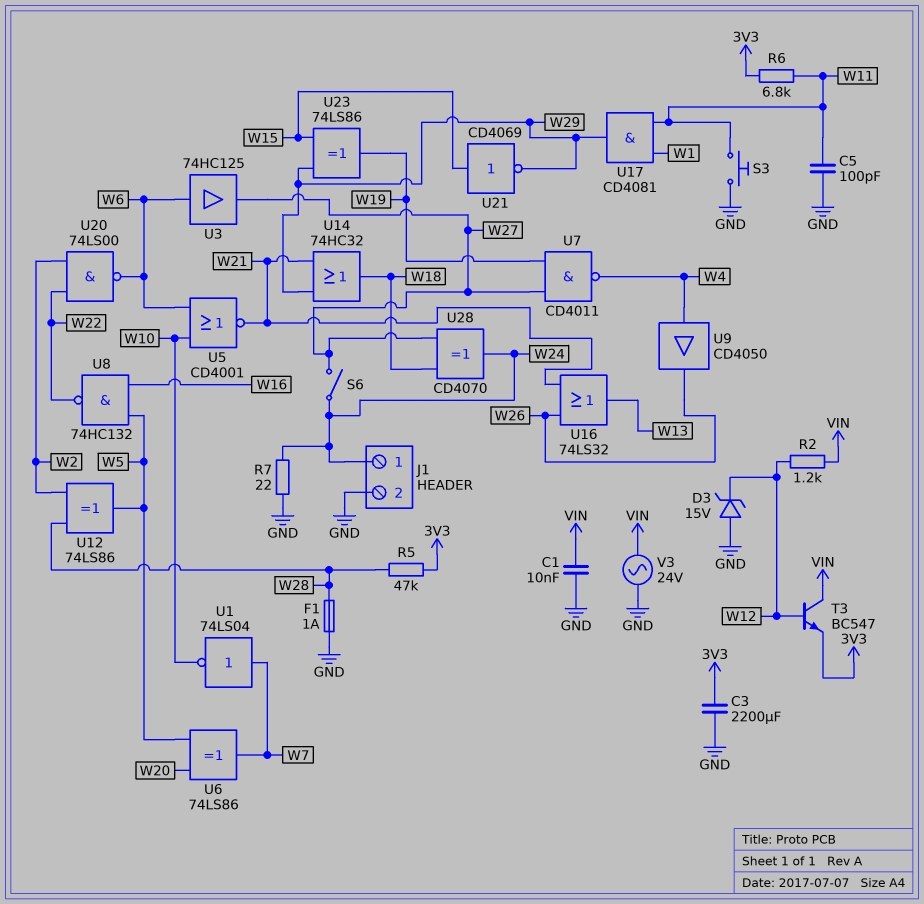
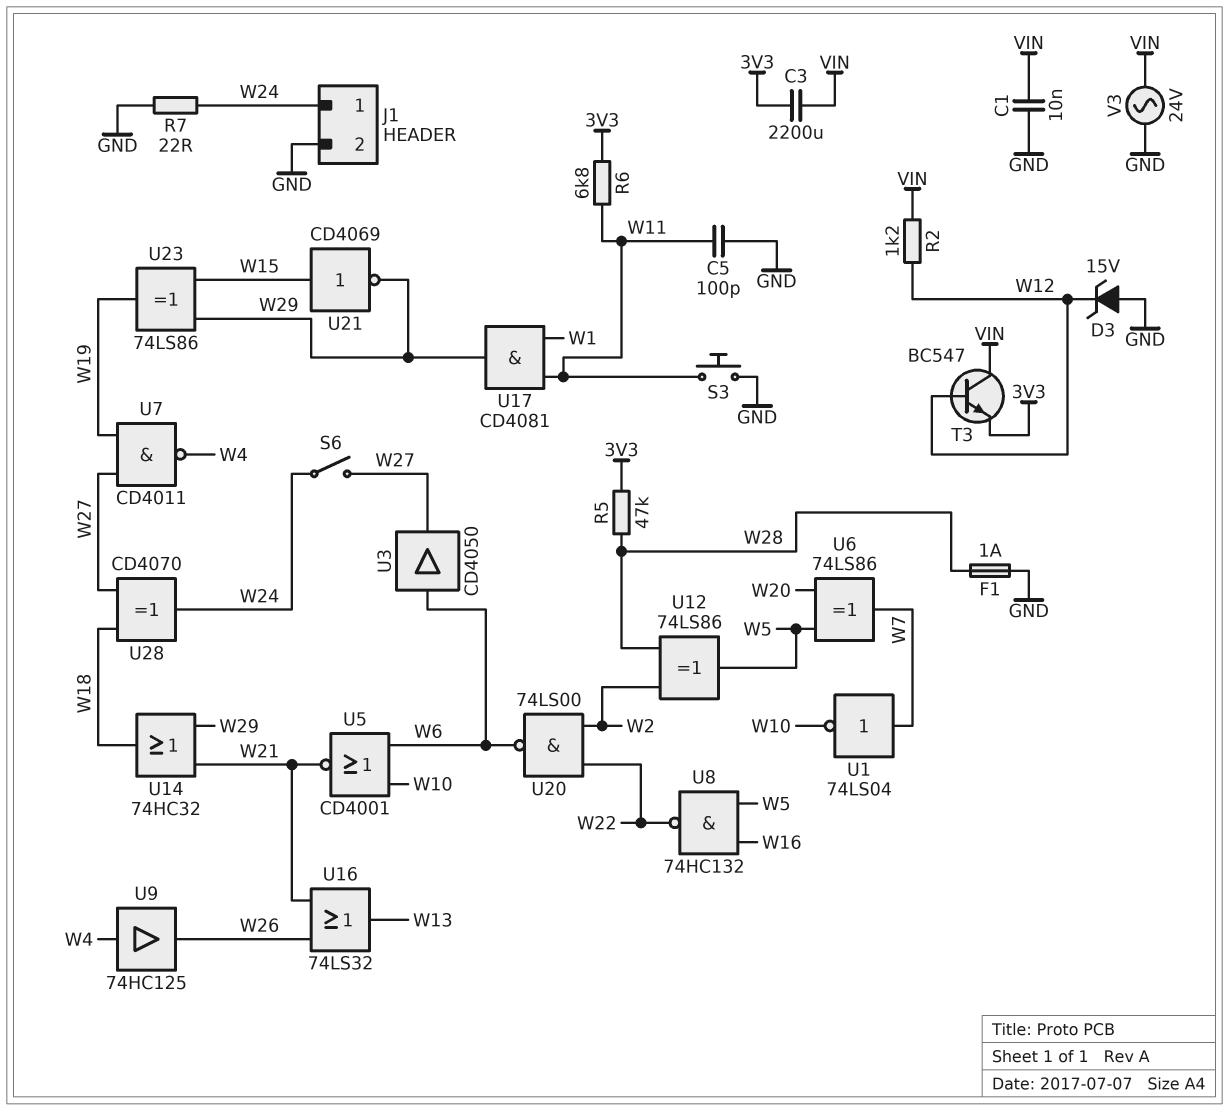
C3: 2200uF (3V3, GND) -> 2200uF (3V3, VIN)
U3: buffer 74HC125 (in W6, out W27) -> buffer CD4050 (in W6, out W27)
U9: buffer CD4050 (in W4, out W26) -> buffer 74HC125 (in W4, out W26)

